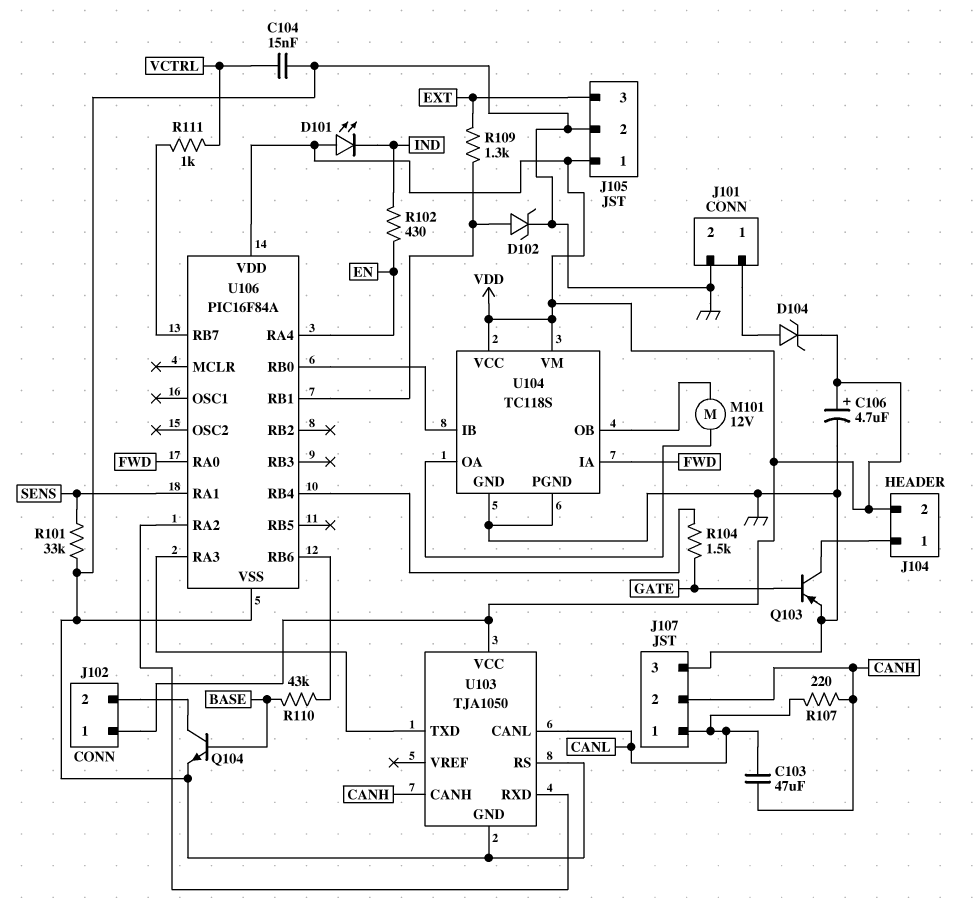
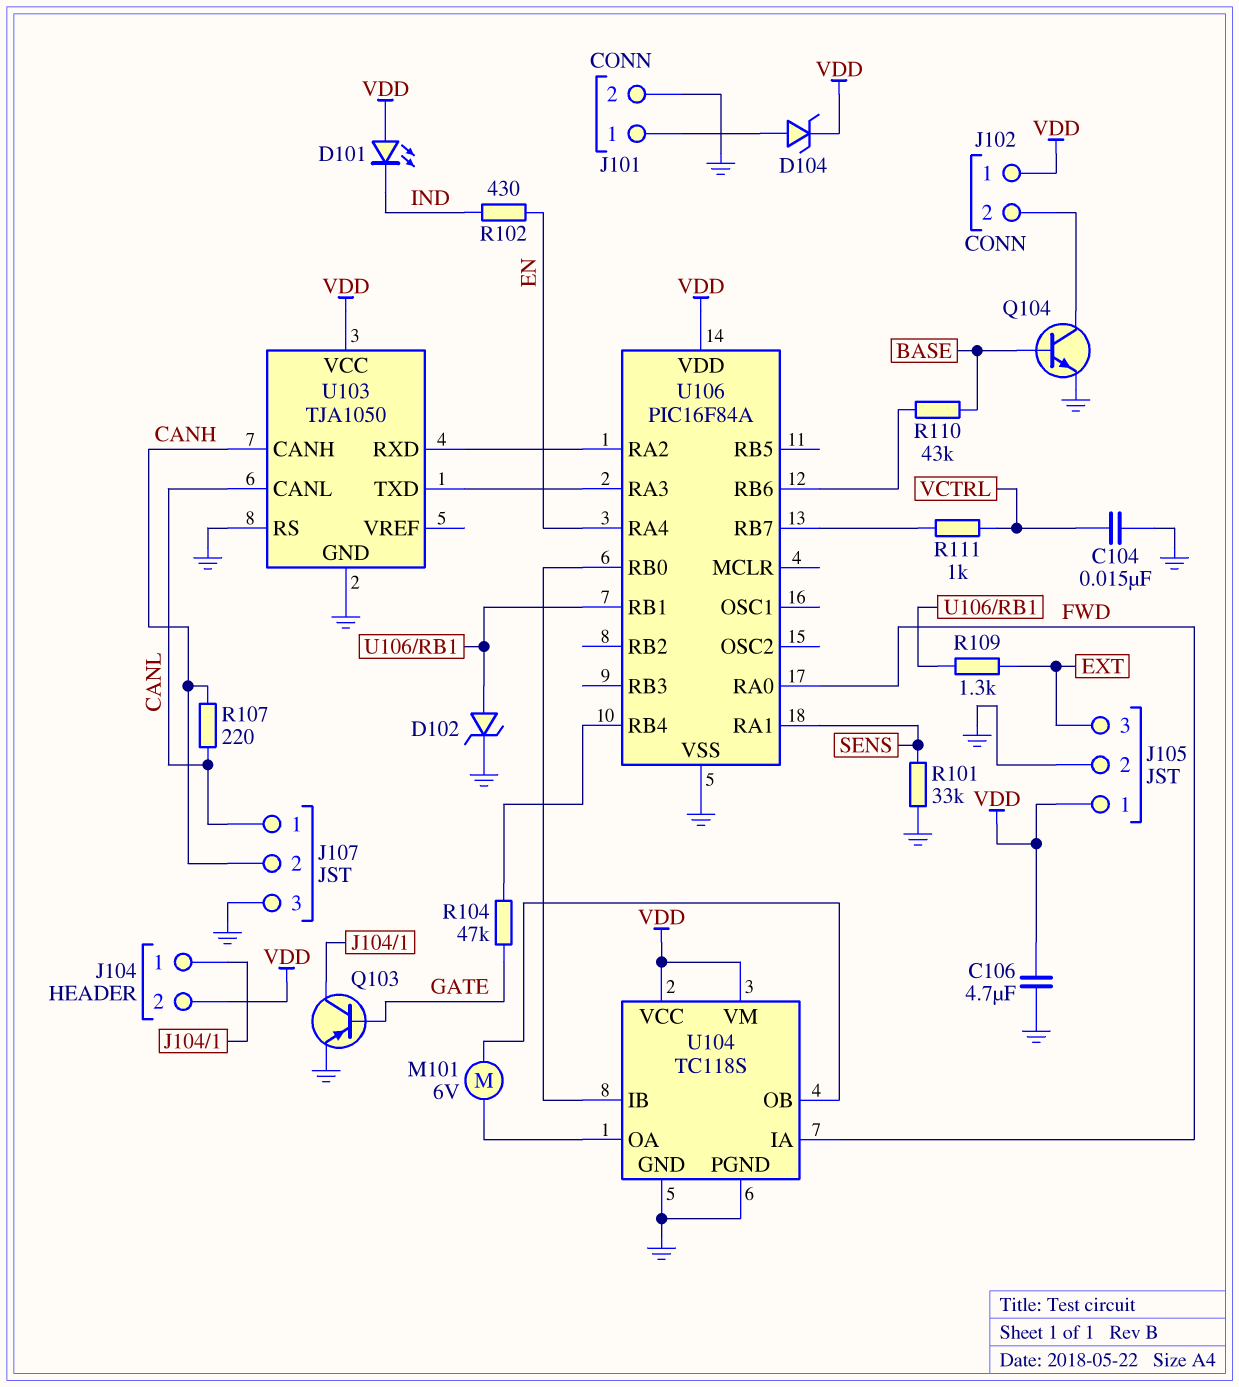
C103: 47uF (CANH, CANL) -> none
C106: 4.7uF (plus VDD, minus GND) -> 4.7uF (GND, VDD)
M101: motor 12V (U104/OA, U104/OB) -> motor 6V (U104/OA, U104/OB)
R104: 1.5k (GATE, U106/RB4) -> 47k (GATE, U106/RB4)

